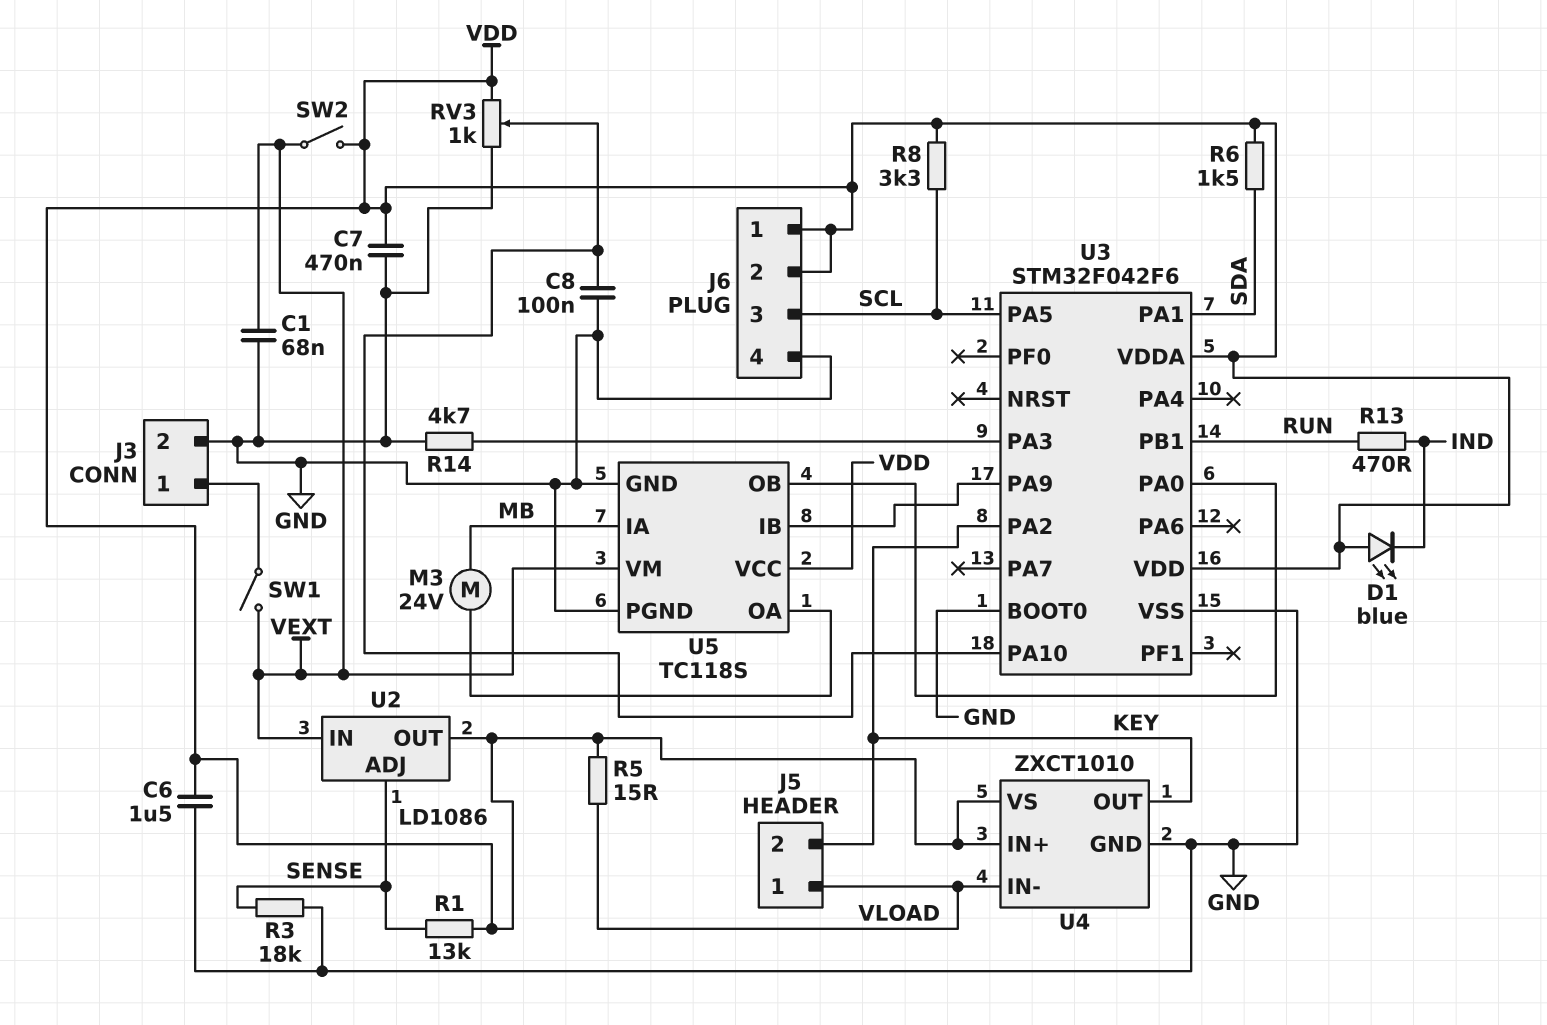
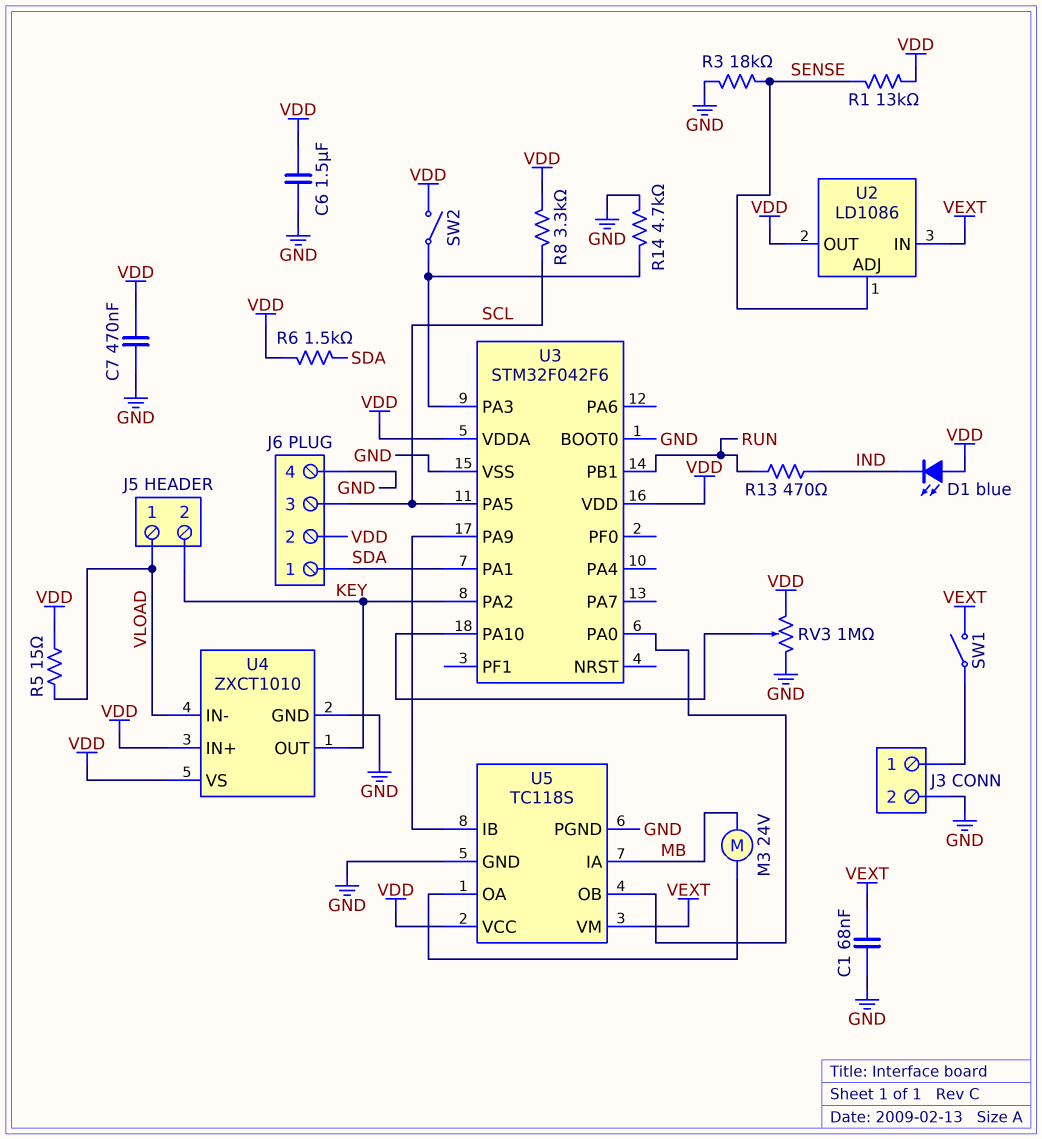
C8: 100nF (GND, U3/PA10) -> none
J6 pin 1: VDD -> SDA
RV3: 1k (GND, VDD, wiper U3/PA10) -> 1M (GND, VDD, wiper U3/PA10)
SW2: switch (VDD, VEXT) -> switch (U3/PA3, VDD)

